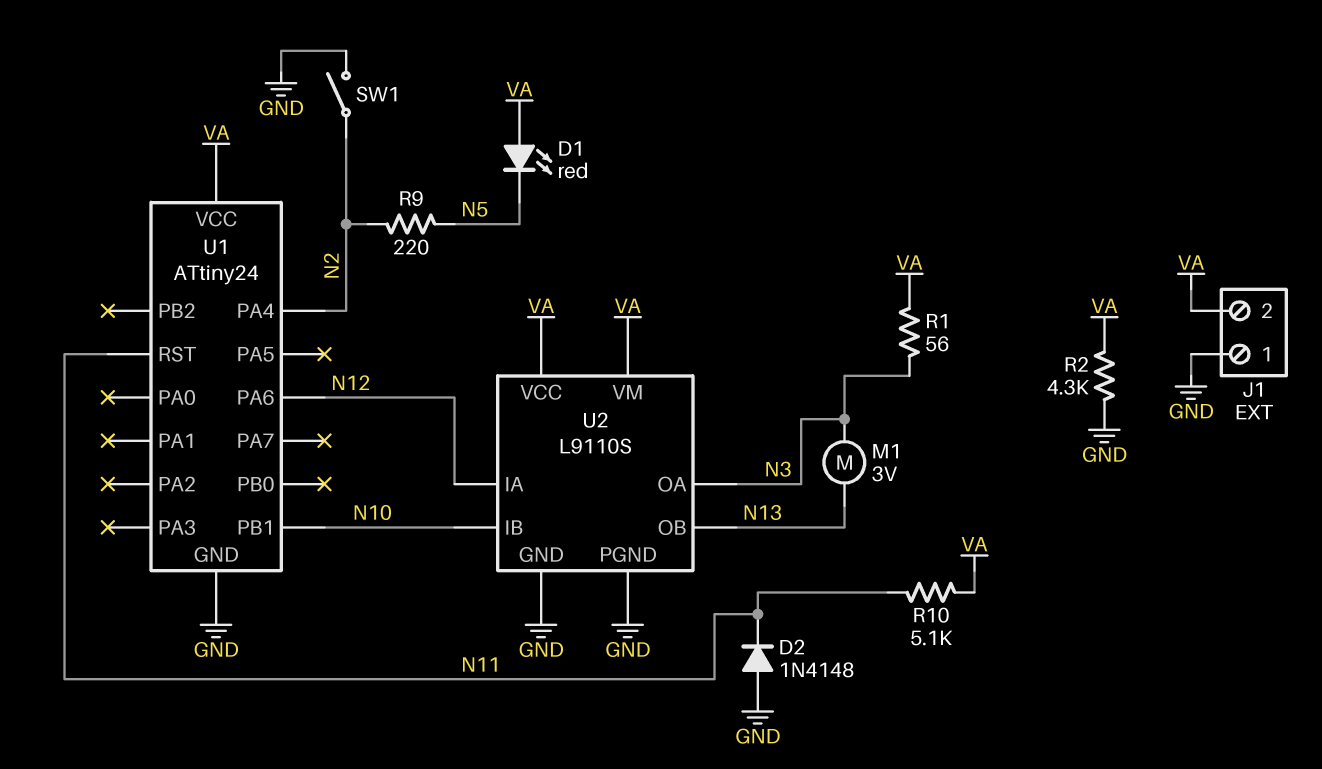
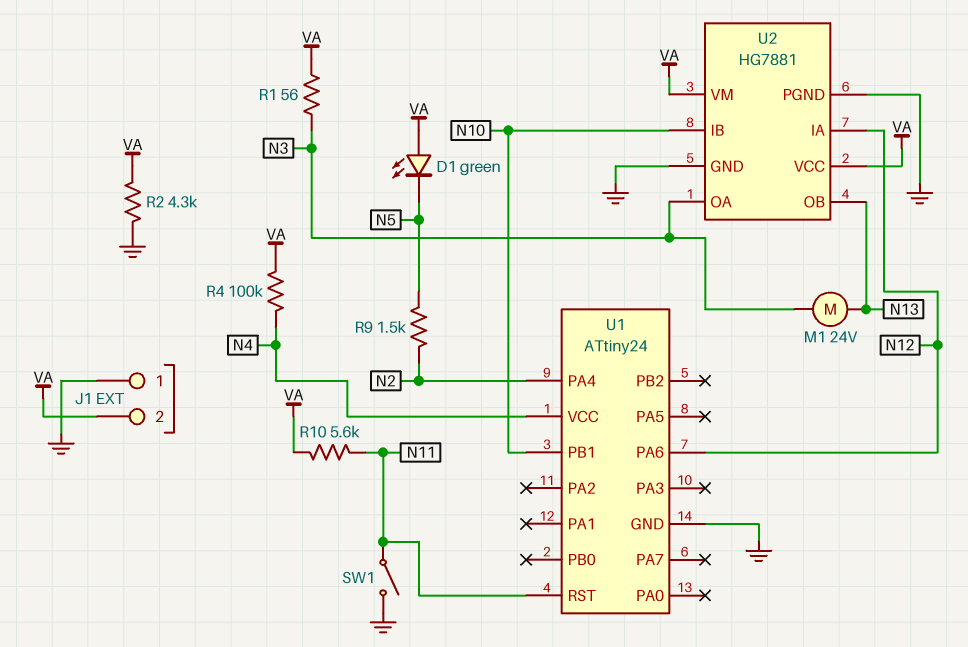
D1: LED red (A VA, K N5) -> LED green (A VA, K N5)
D2: diode 1N4148 (A GND, K N11) -> none
M1: motor 3V (N3, N13) -> motor 24V (N3, N13)
R4: none -> 100k (N4, VA)
R9: 220 (N2, N5) -> 1.5k (N2, N5)
R10: 5.1k (N11, VA) -> 5.6k (N11, VA)
SW1: switch (GND, N2) -> switch (GND, N11)
U1 pin VCC: VA -> N4
U2: L9110S -> HG7881

